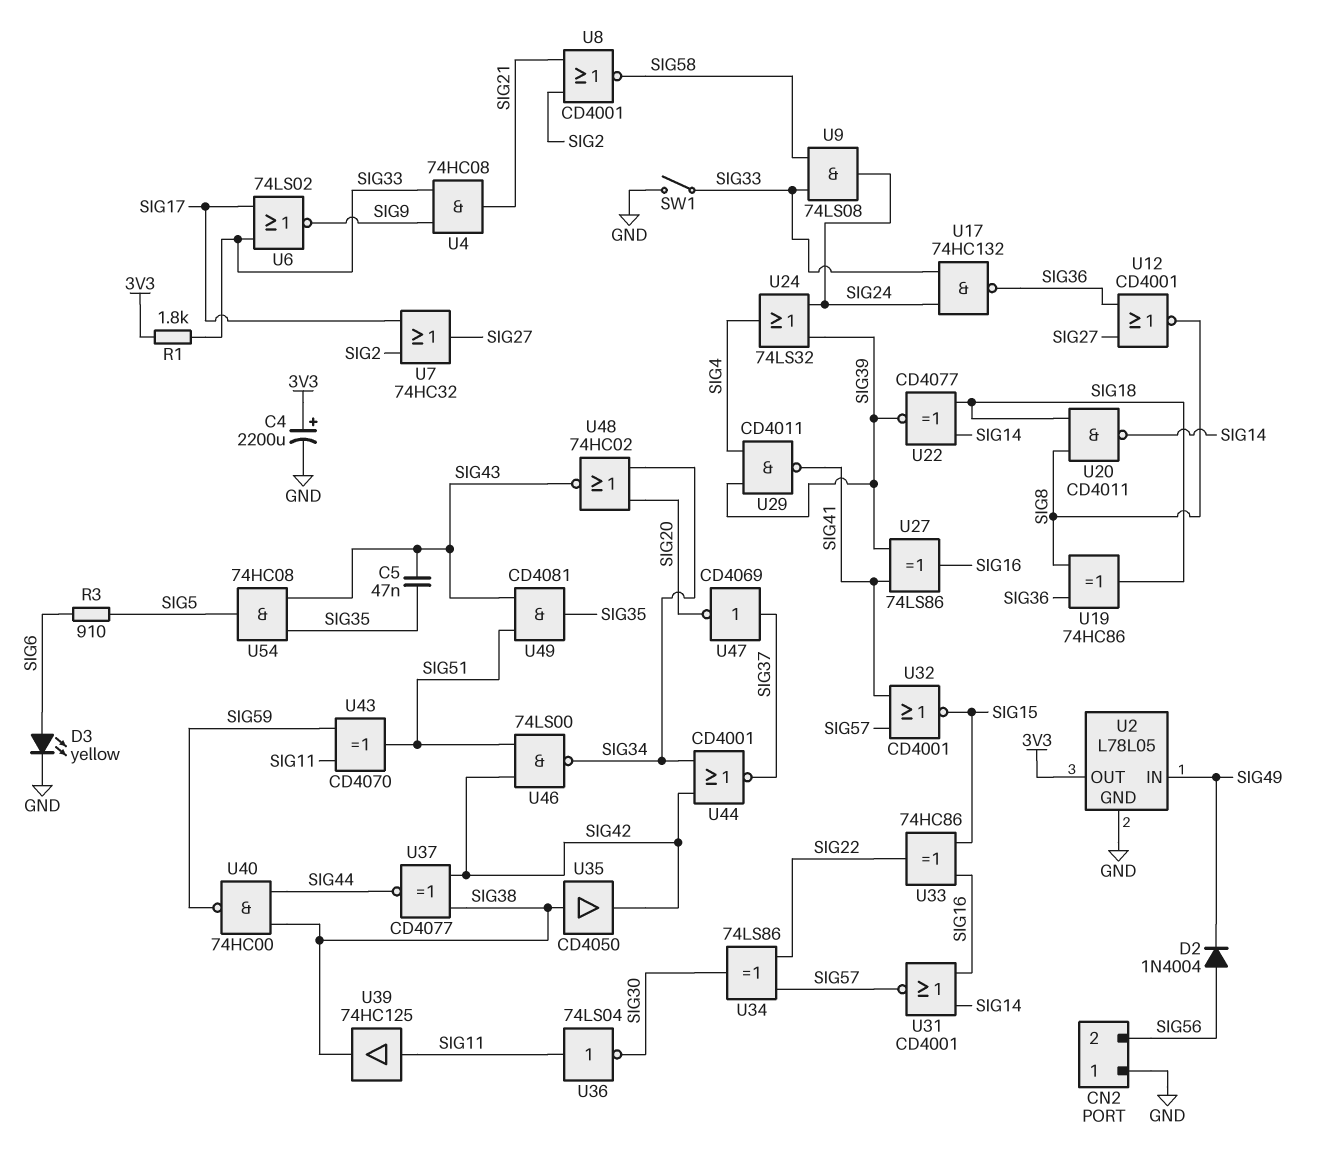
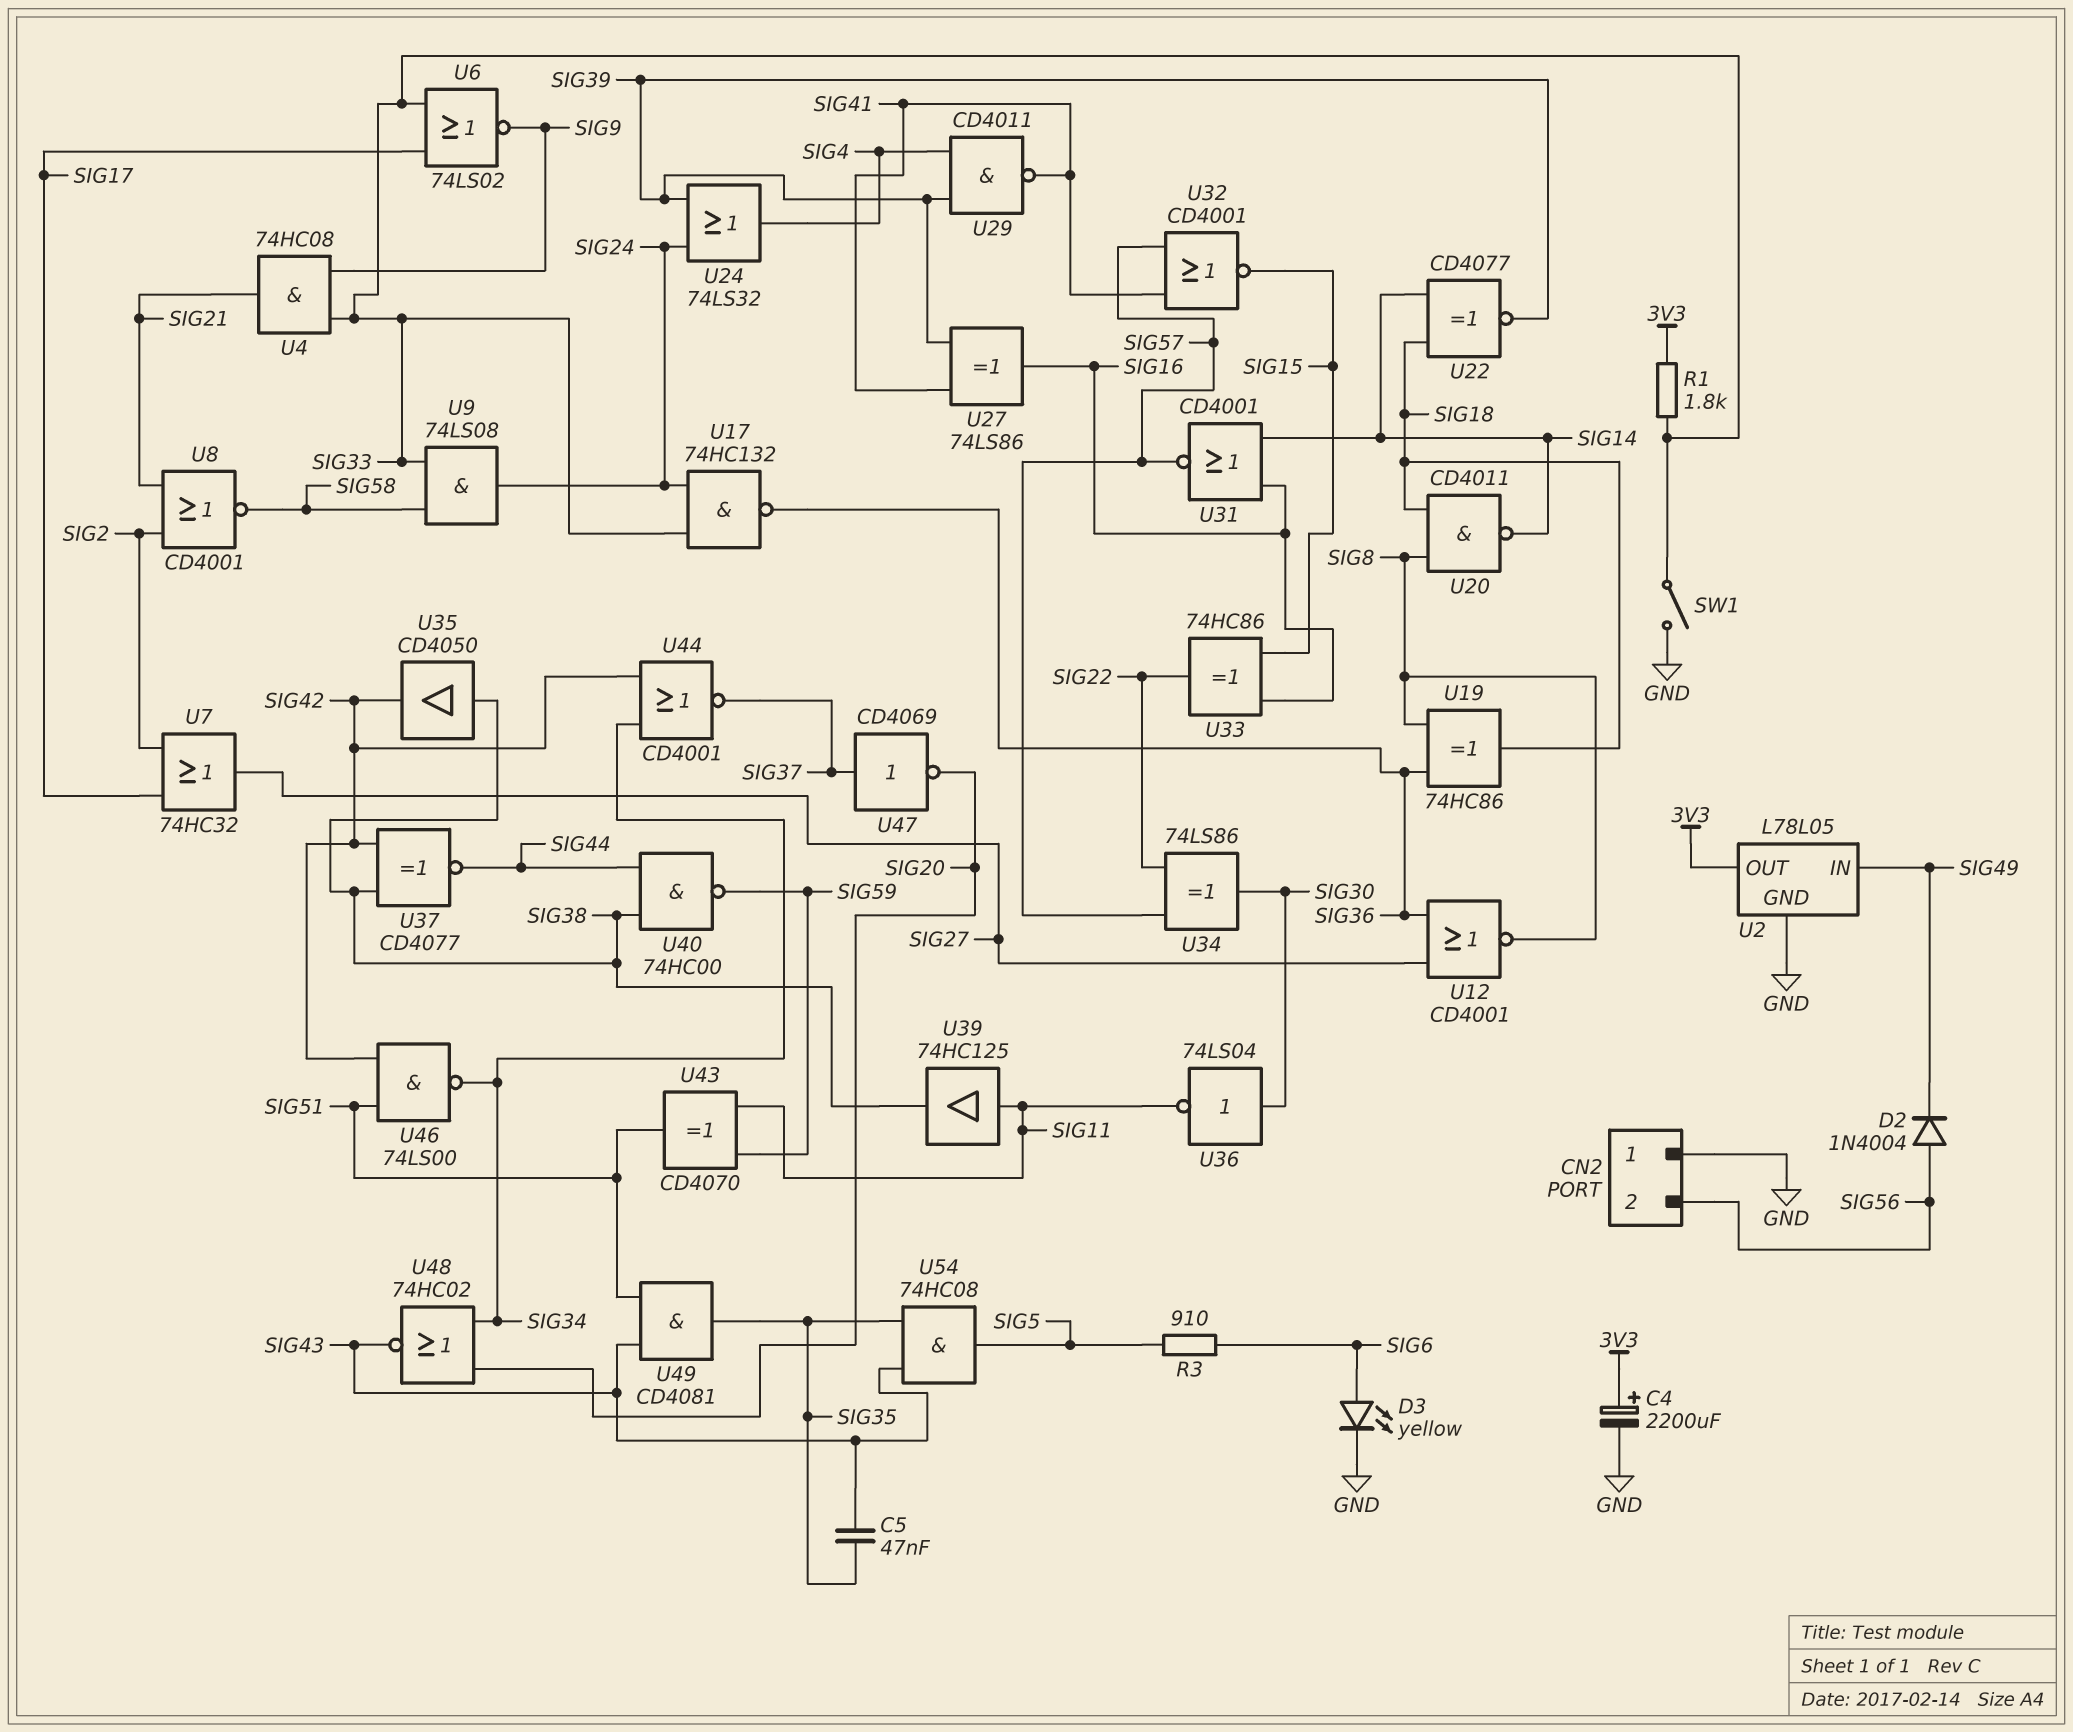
U36: NOT 74LS04 (in SIG11, out SIG30) -> NOT 74LS04 (in SIG30, out SIG11)

